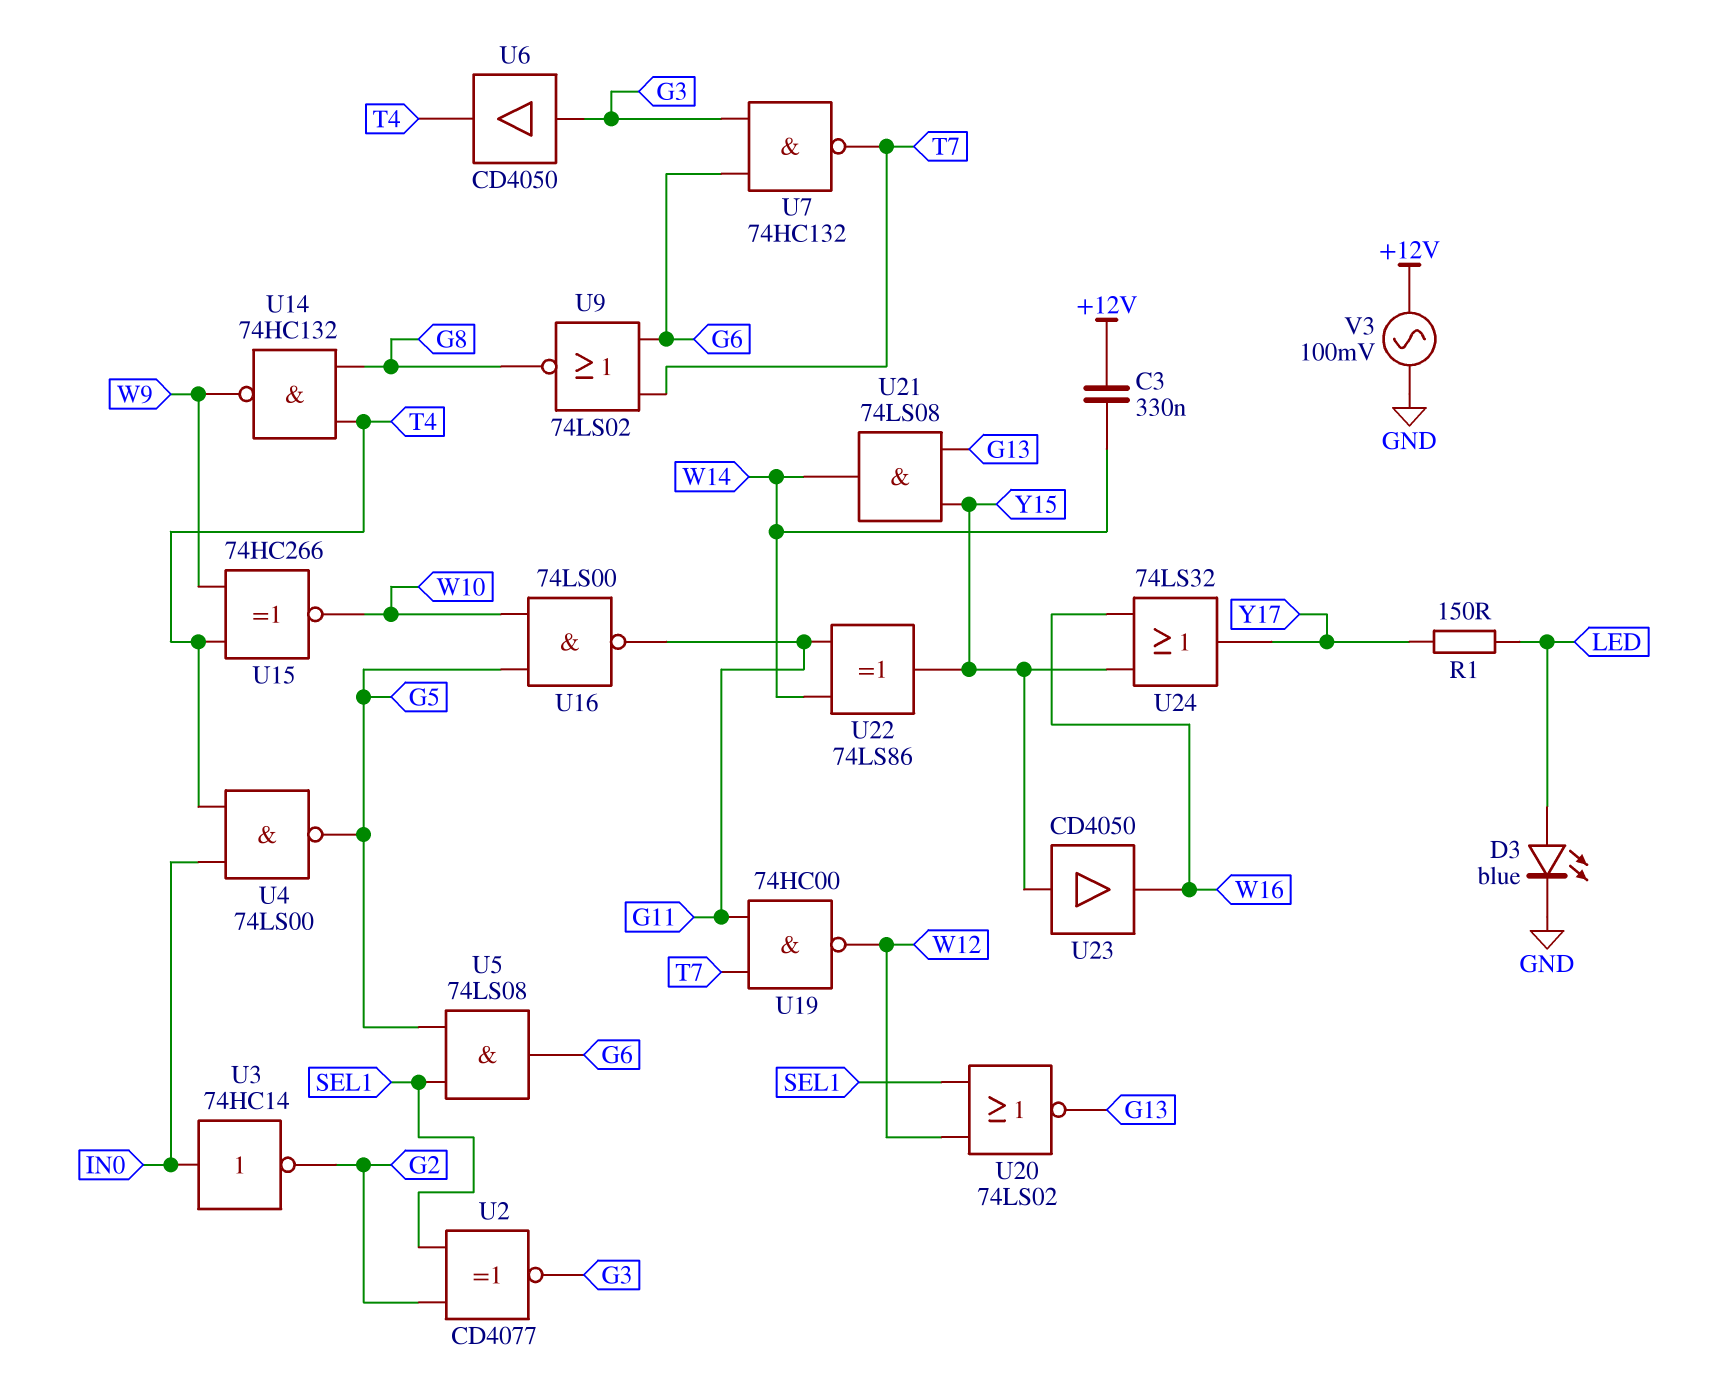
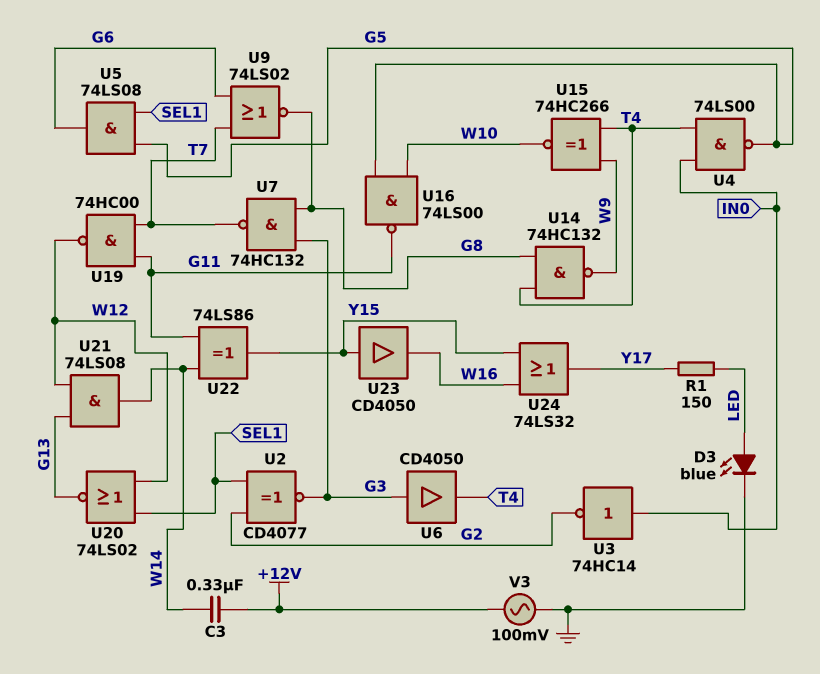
U7: NAND 74HC132 (in G3, in G6, out T7) -> NAND 74HC132 (in G3, in G8, out T7)
U21: AND 74LS08 (in G13, in Y15, out W14) -> AND 74LS08 (in G13, in W12, out W14)

